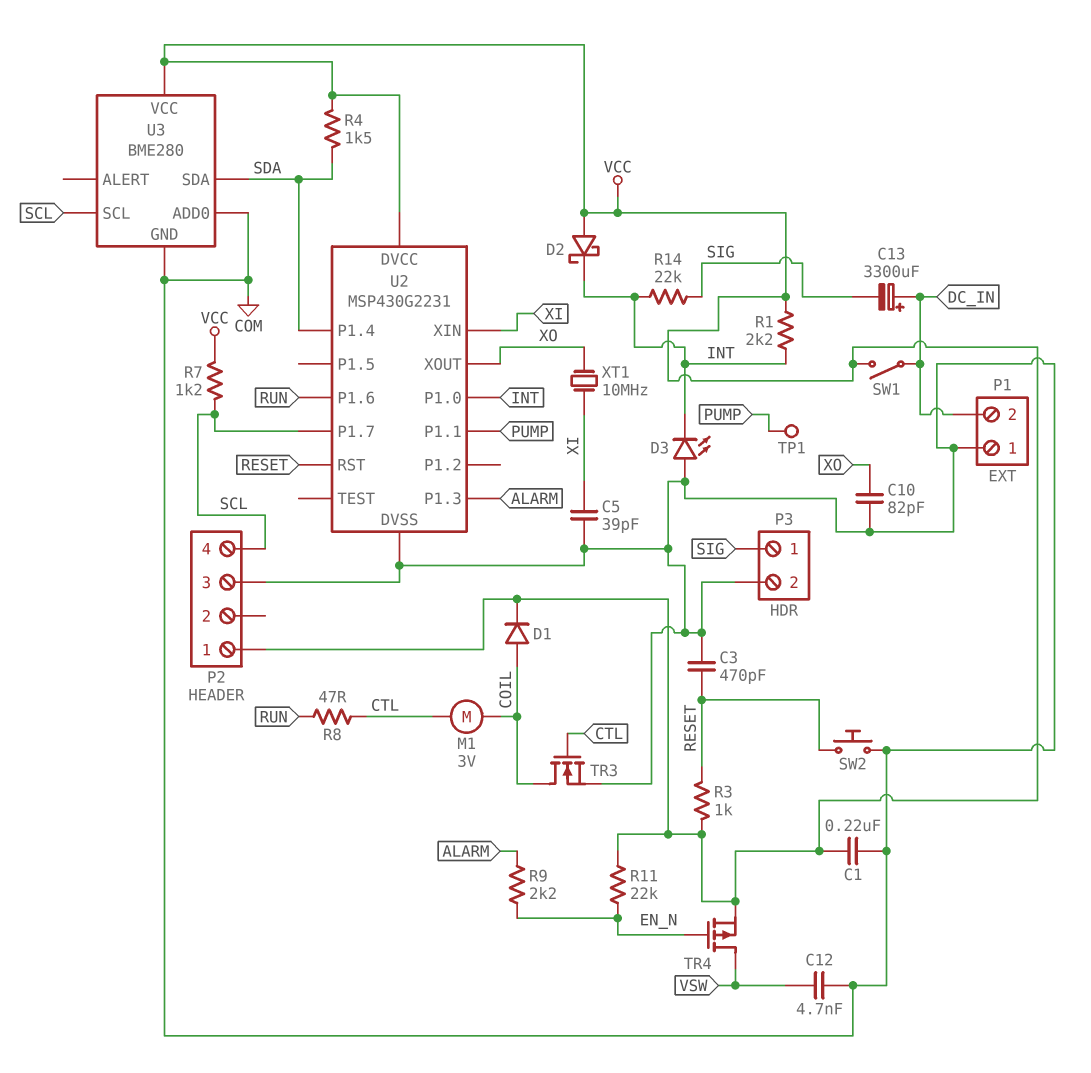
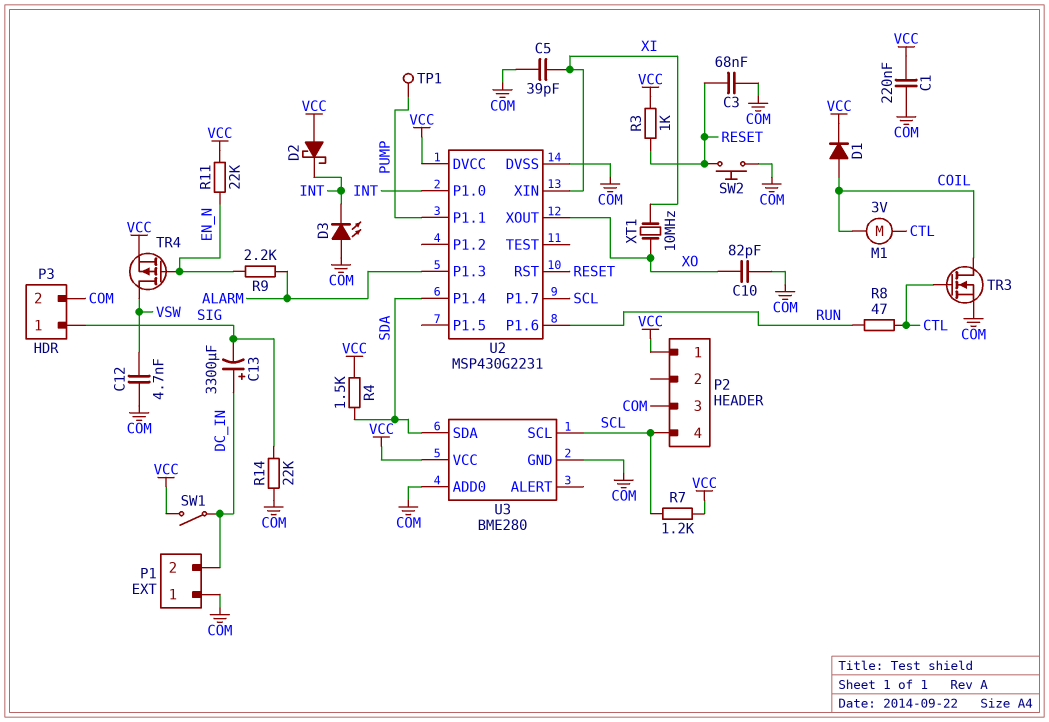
C3: 470pF (COM, RESET) -> 68nF (COM, RESET)
R1: 2.2k (INT, VCC) -> none
R14: 22k (INT, SIG) -> 22k (COM, SIG)

